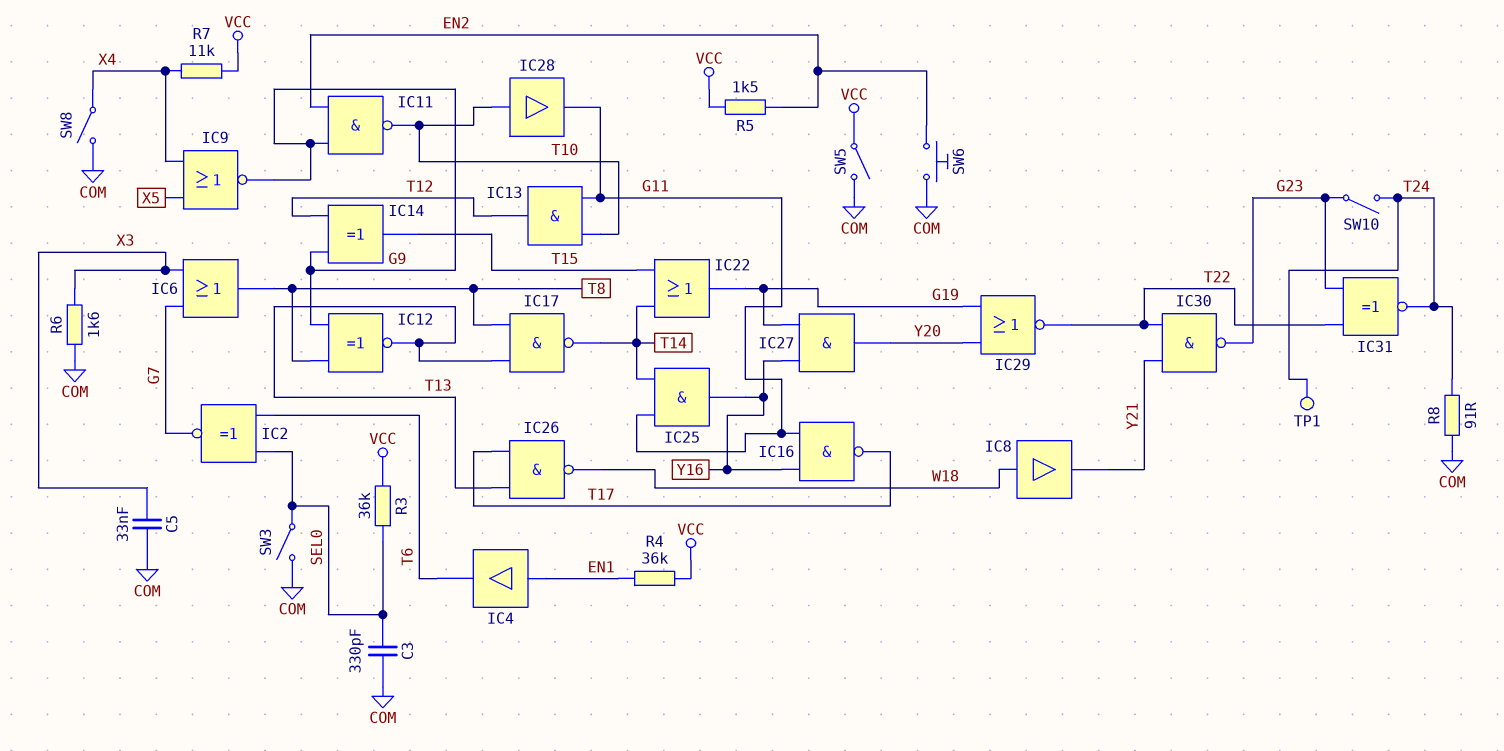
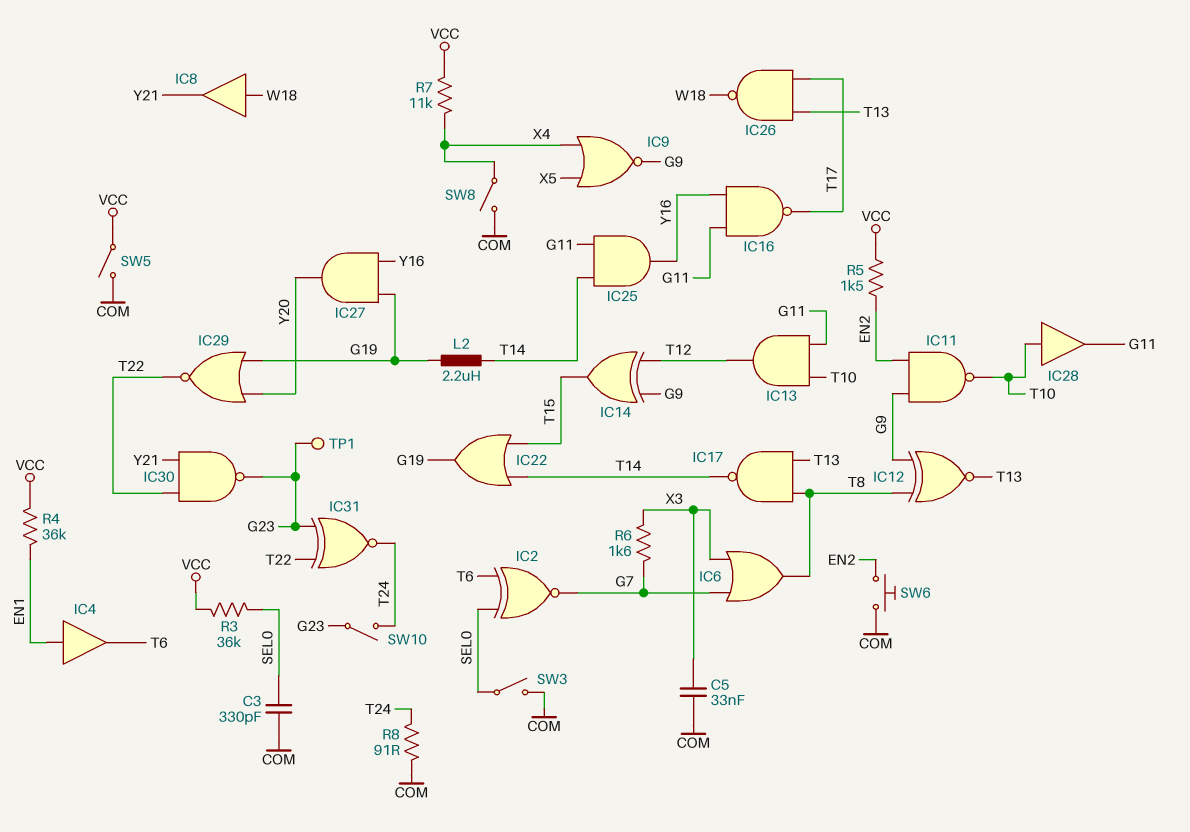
L2: none -> 2.2uH (G19, T14)
R6: 1.6k (COM, X3) -> 1.6k (G7, X3)
TP1: test point (T24) -> test point (G23)

